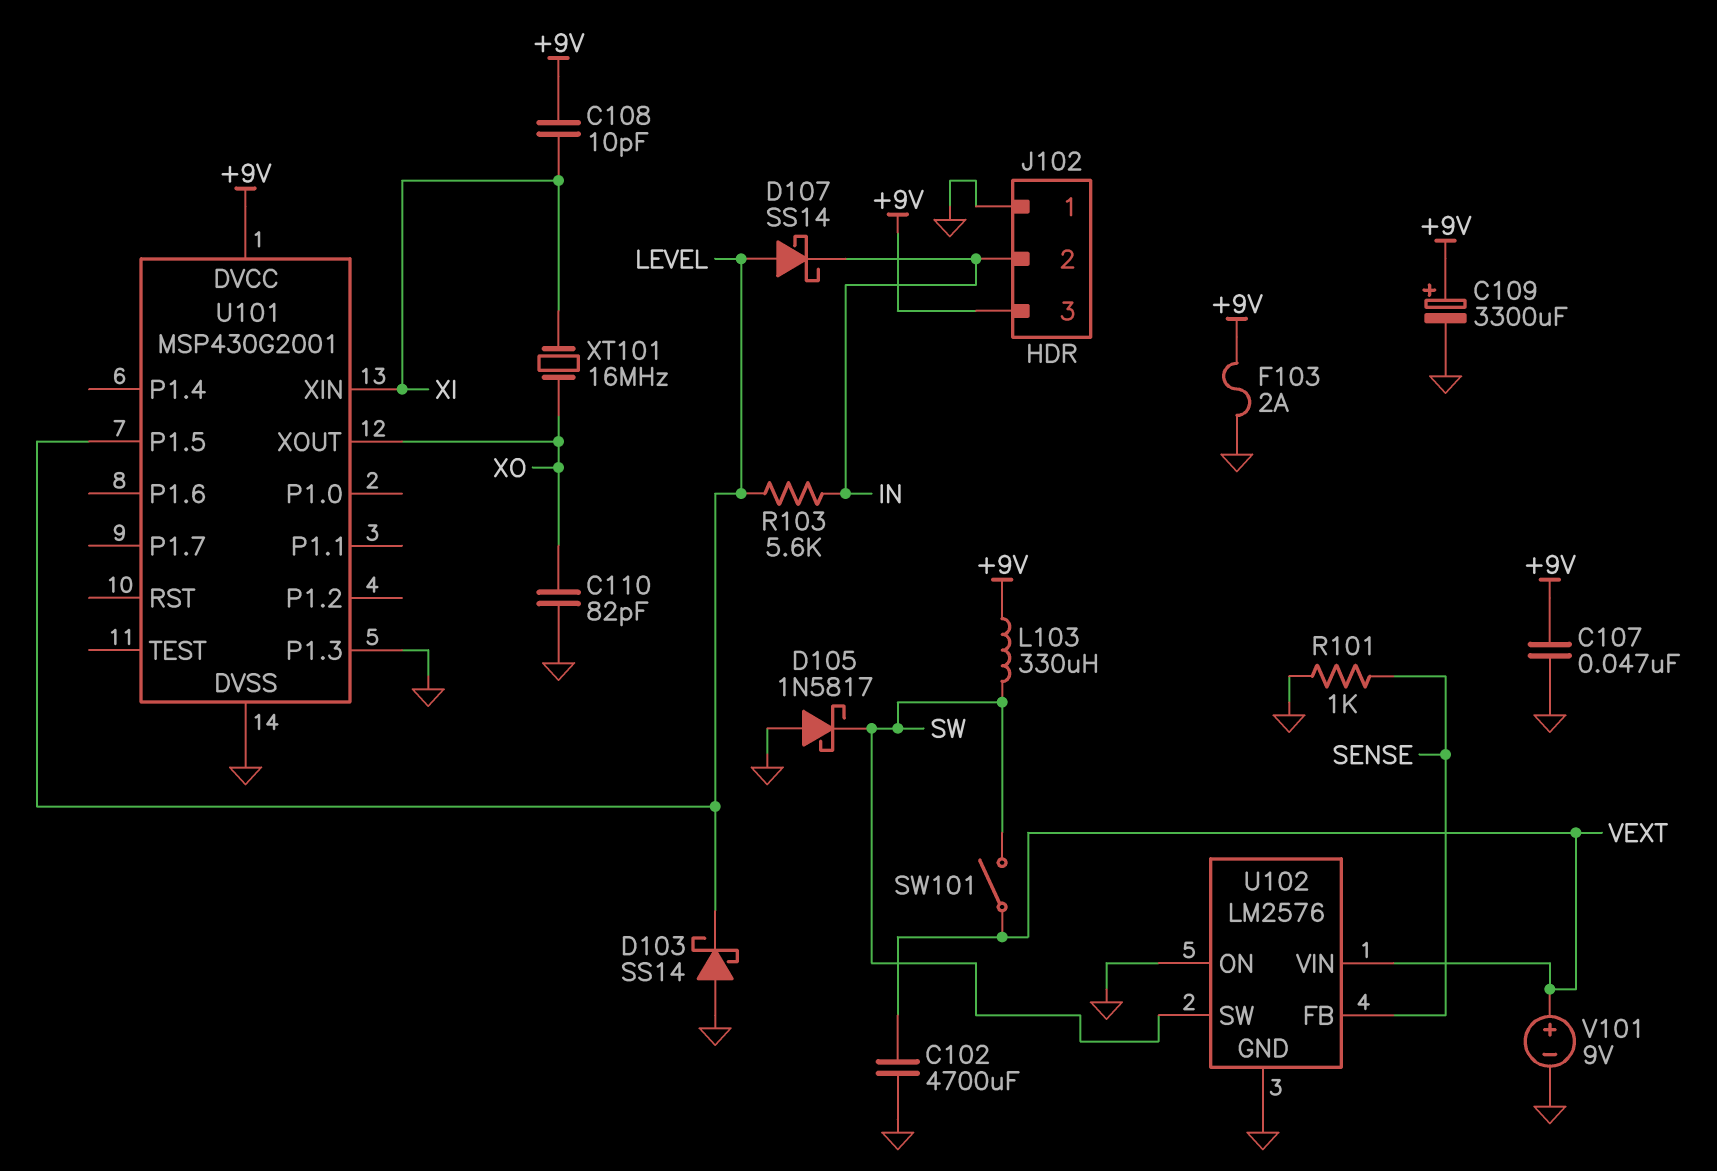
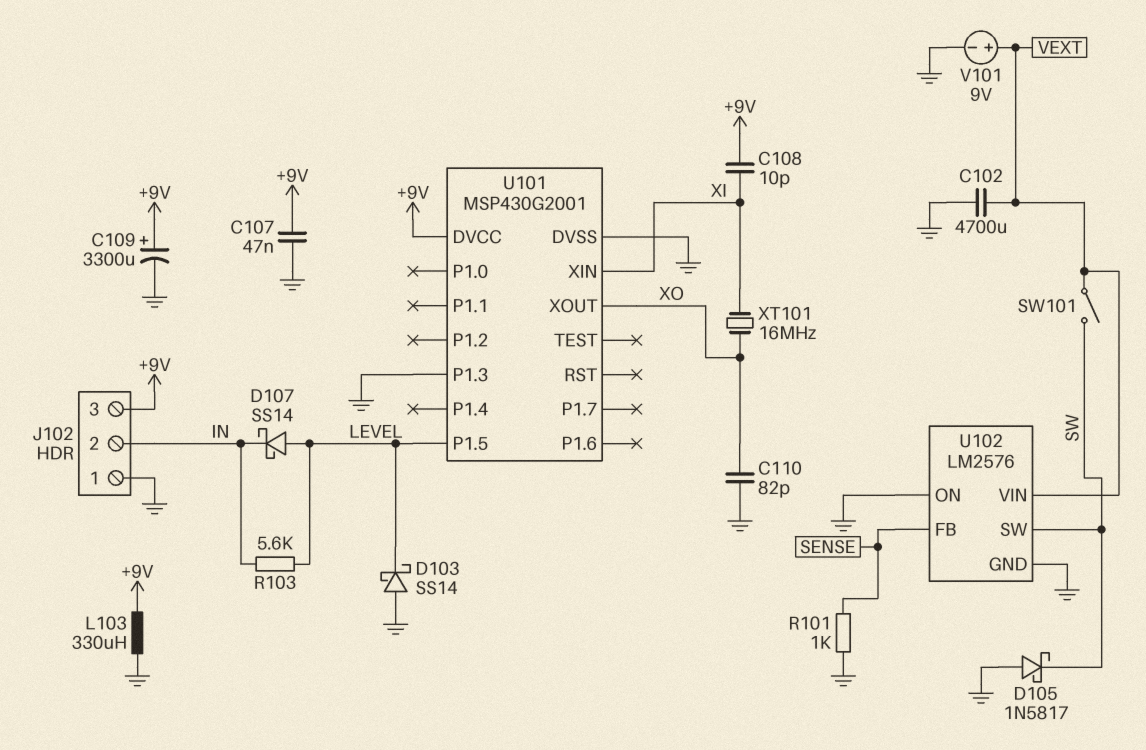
F103: 2A (+9V, GND) -> none
L103: 330uH (+9V, SW) -> 330uH (+9V, GND)

